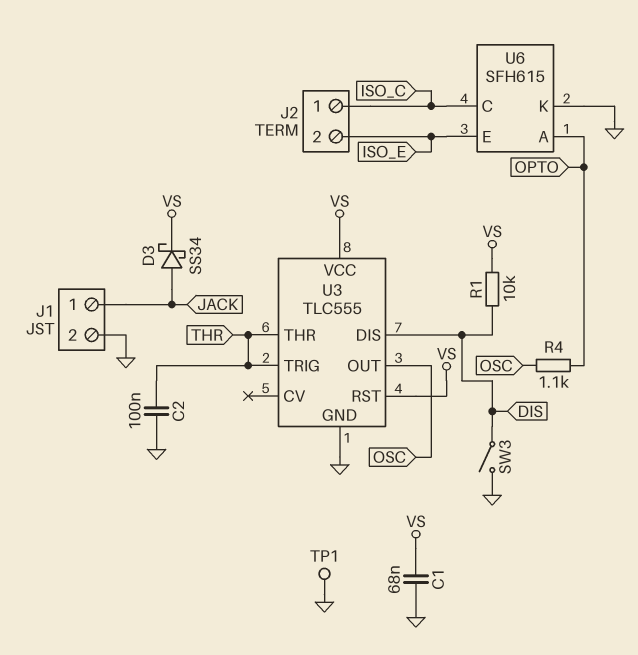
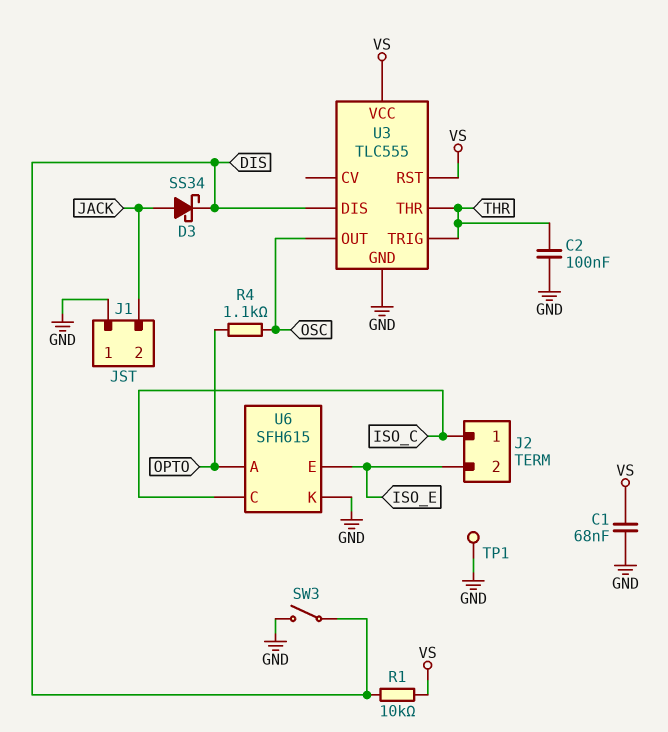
D3: schottky SS34 (A JACK, K VS) -> schottky SS34 (A JACK, K DIS)
J1 pin 1: JACK -> GND
J1 pin 2: GND -> JACK

